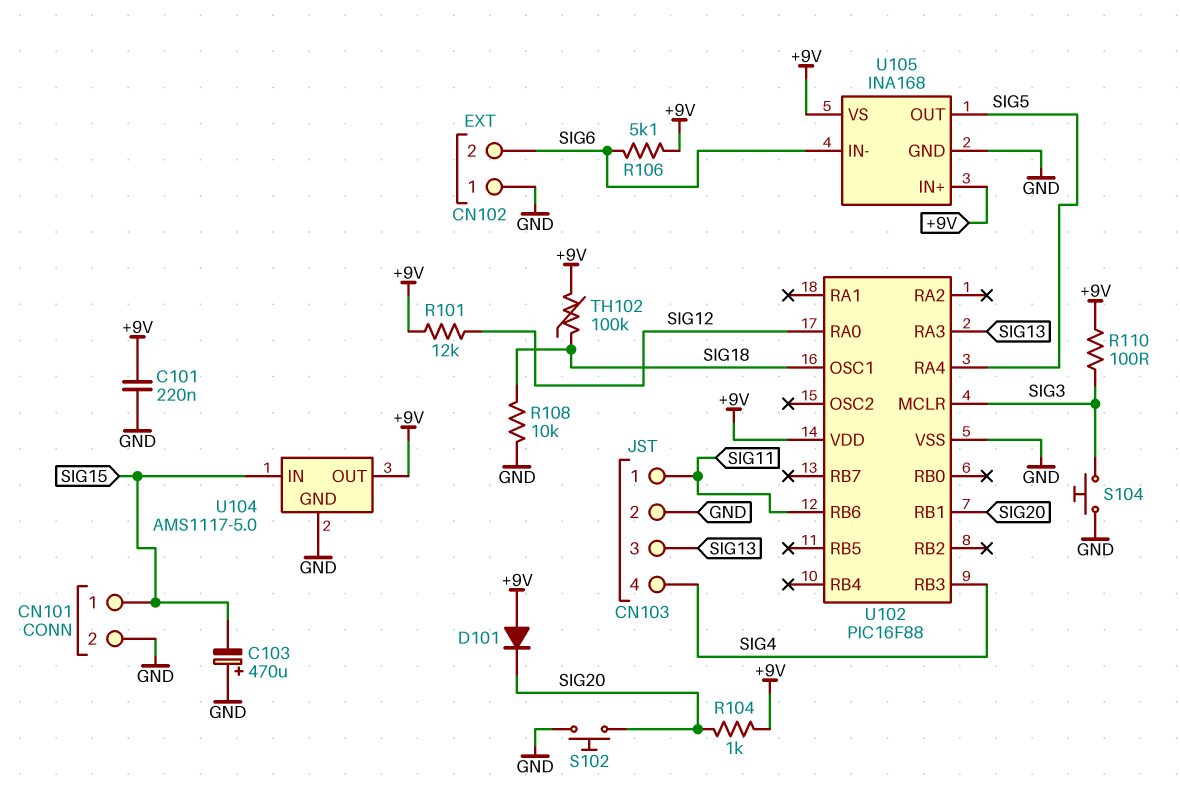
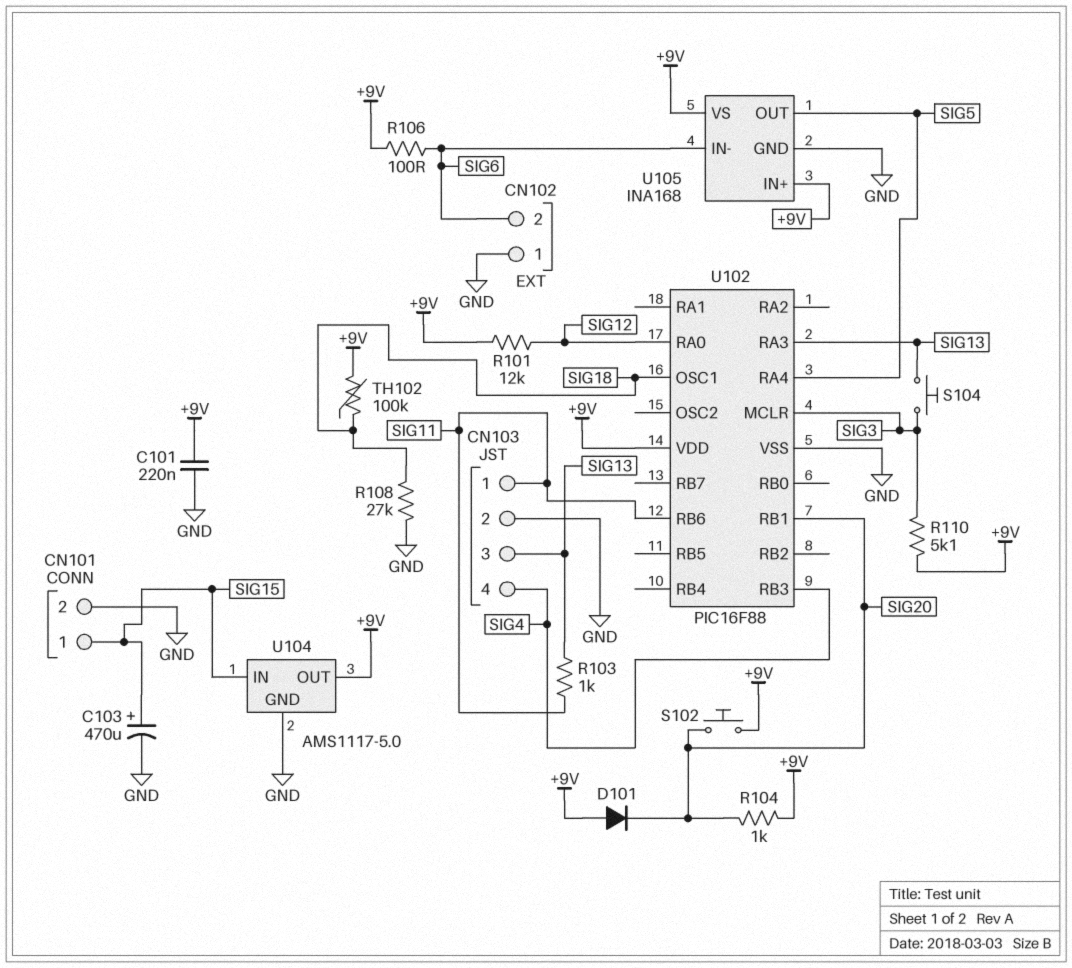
C103: 470uF (plus GND, minus SIG15) -> 470uF (plus SIG15, minus GND)
R103: none -> 1k (SIG11, SIG13)
R106: 5.1k (+9V, SIG6) -> 100 (+9V, SIG6)
R108: 10k (GND, SIG18) -> 27k (GND, SIG18)
R110: 100 (+9V, SIG3) -> 5.1k (+9V, SIG3)
S102: button (GND, SIG20) -> button (+9V, SIG20)
S104: button (GND, SIG3) -> button (SIG3, SIG13)

